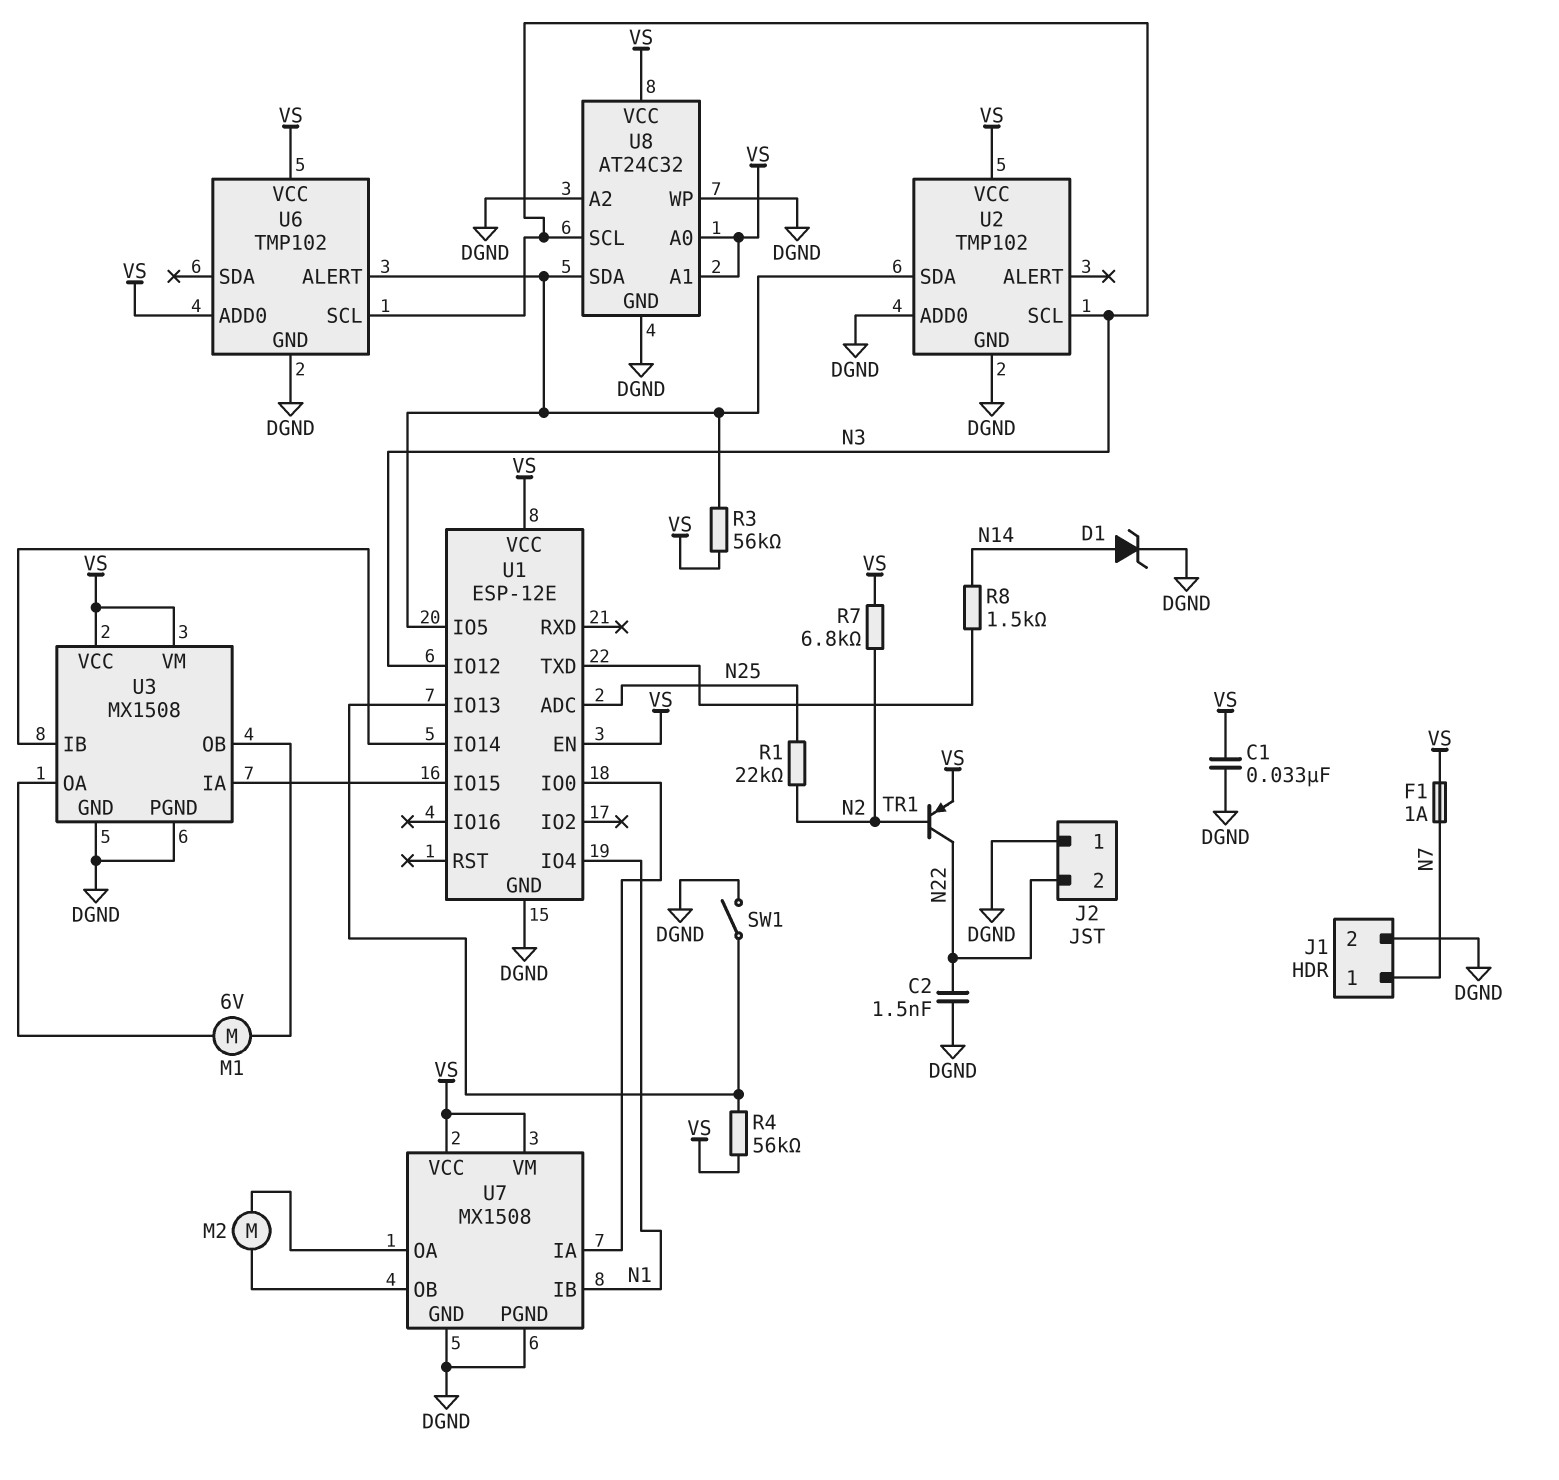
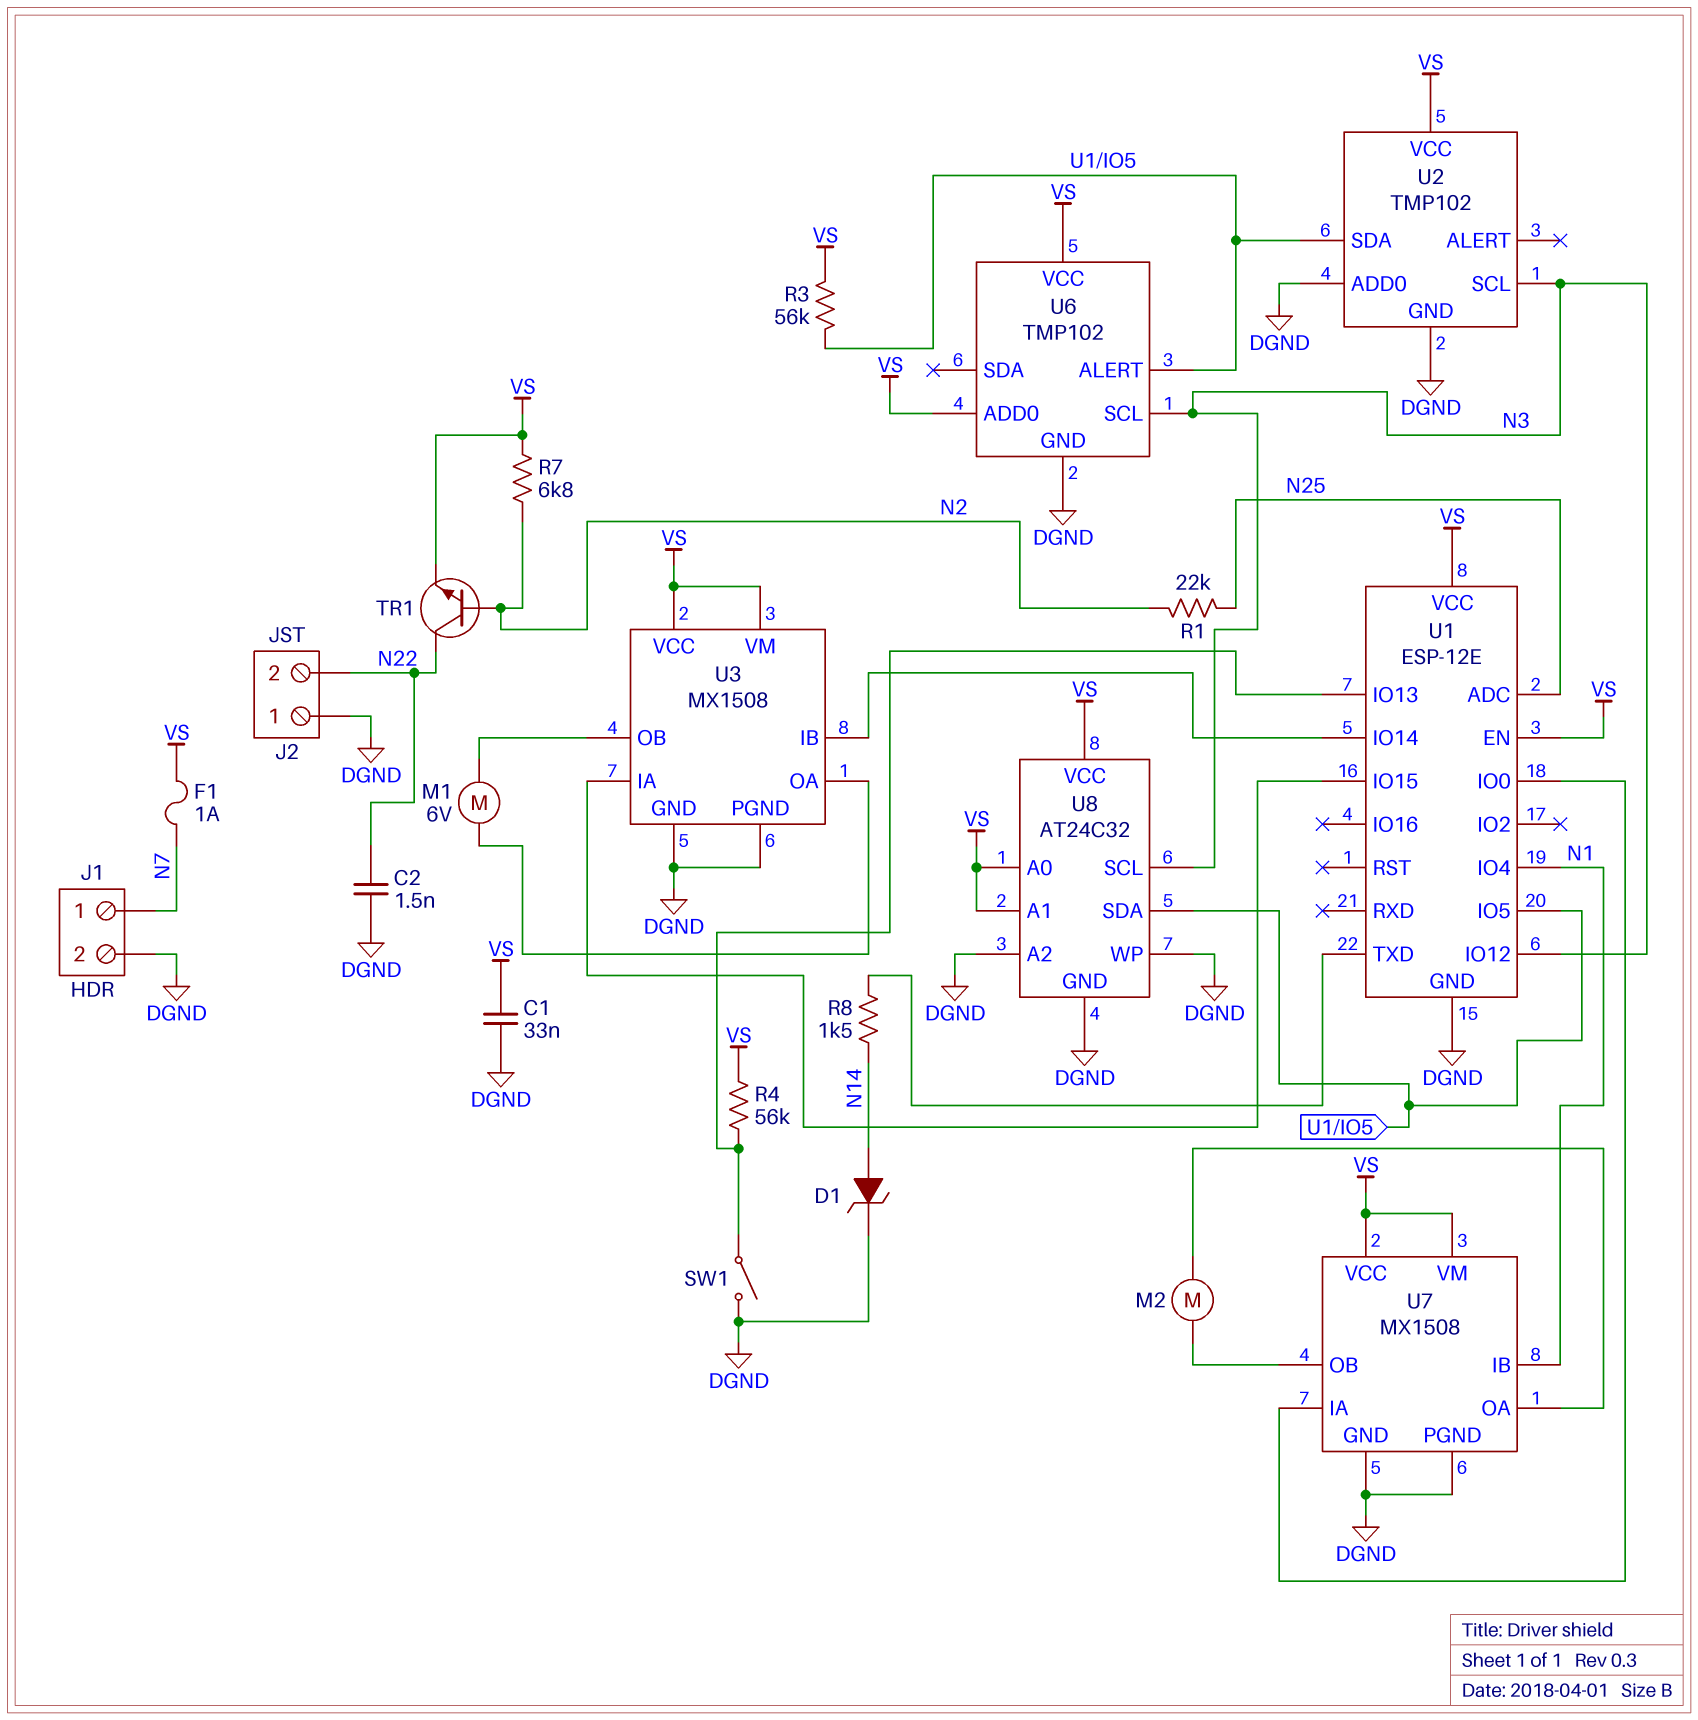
TR1: PNP (B N2, C N22, E VS) -> NPN (B N2, C N22, E VS)

